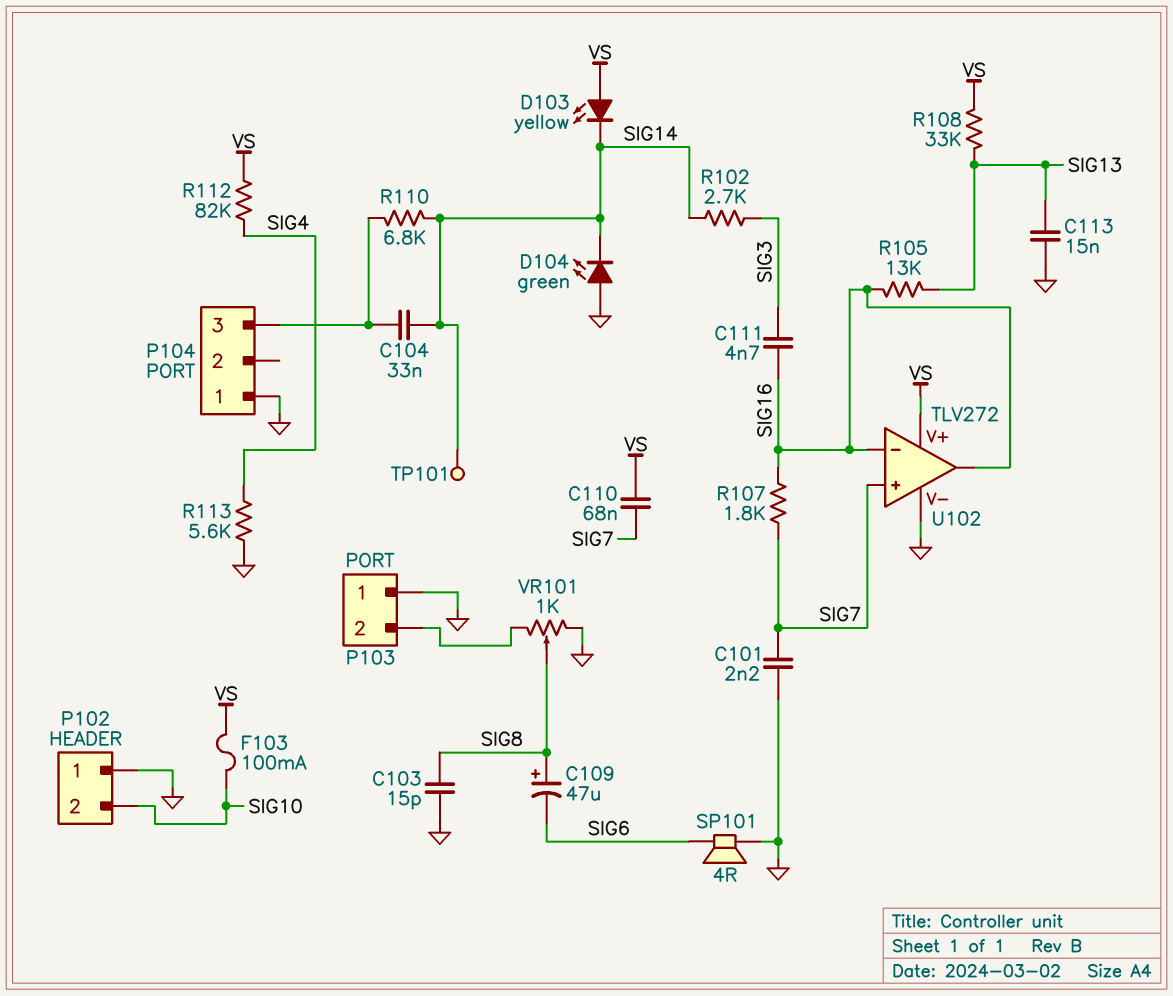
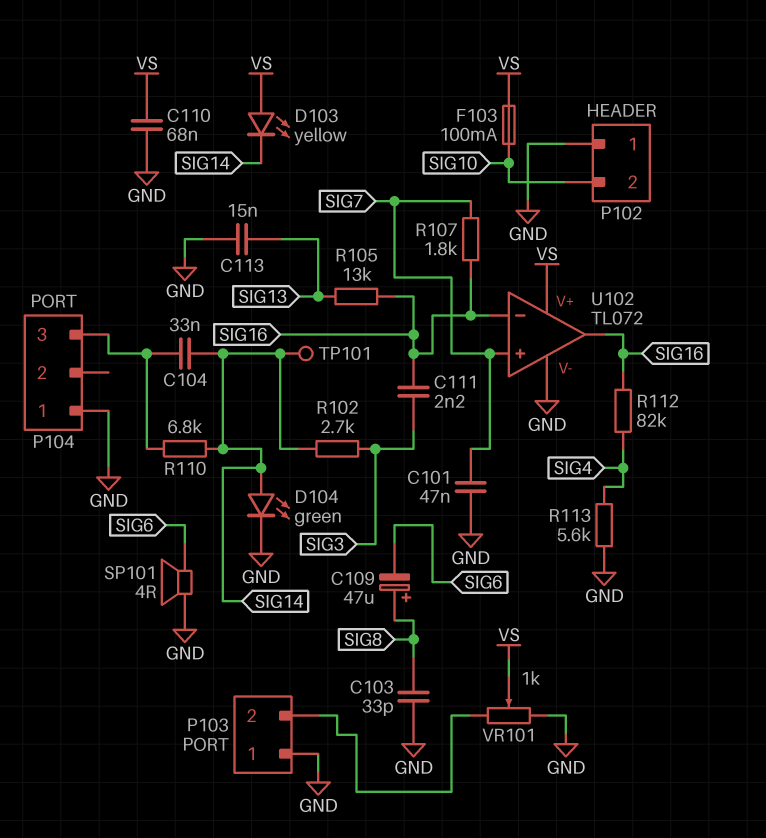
C101: 2.2nF (GND, SIG7) -> 47nF (GND, SIG7)
C103: 15pF (GND, SIG8) -> 33pF (GND, SIG8)
C110: 68nF (SIG7, VS) -> 68nF (GND, VS)
C111: 4.7nF (SIG3, SIG16) -> 2.2nF (SIG3, SIG16)
D104: LED green (A GND, K SIG14) -> LED green (A SIG14, K GND)
R108: 33k (SIG13, VS) -> none
R112: 82k (SIG4, VS) -> 82k (SIG4, SIG16)
U102: TLV272 -> TL072
VR101: 1k (GND, P103/2, wiper SIG8) -> 1k (GND, P103/2, wiper VS)

